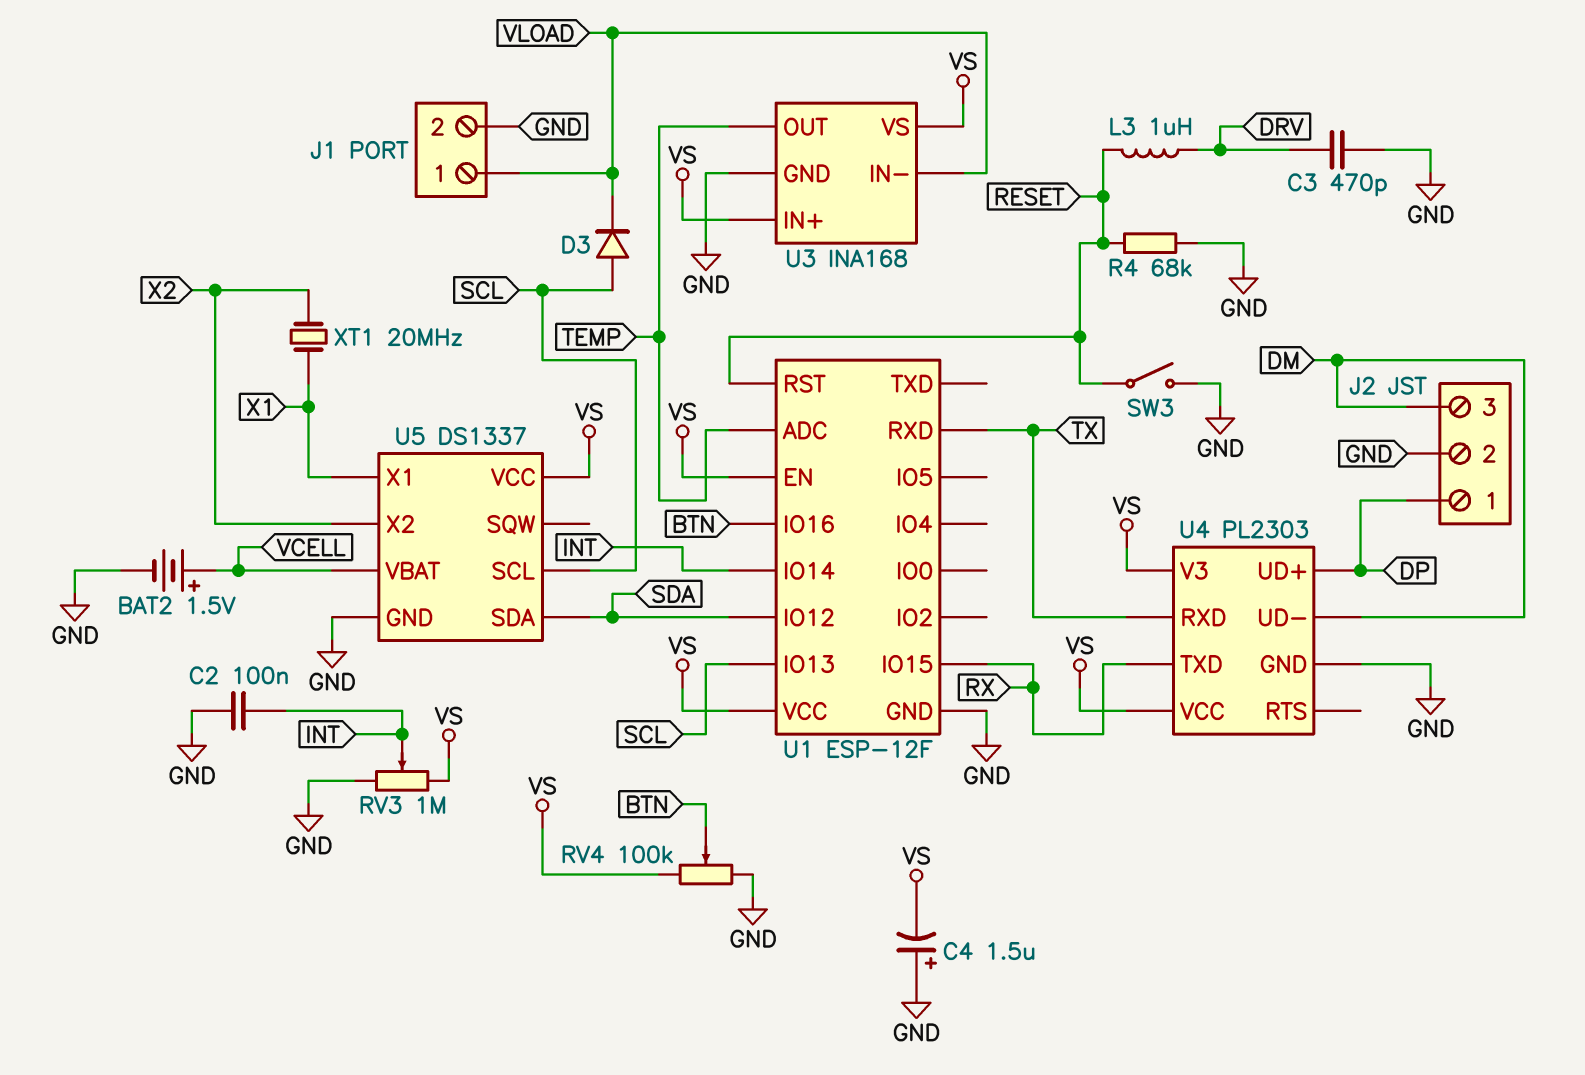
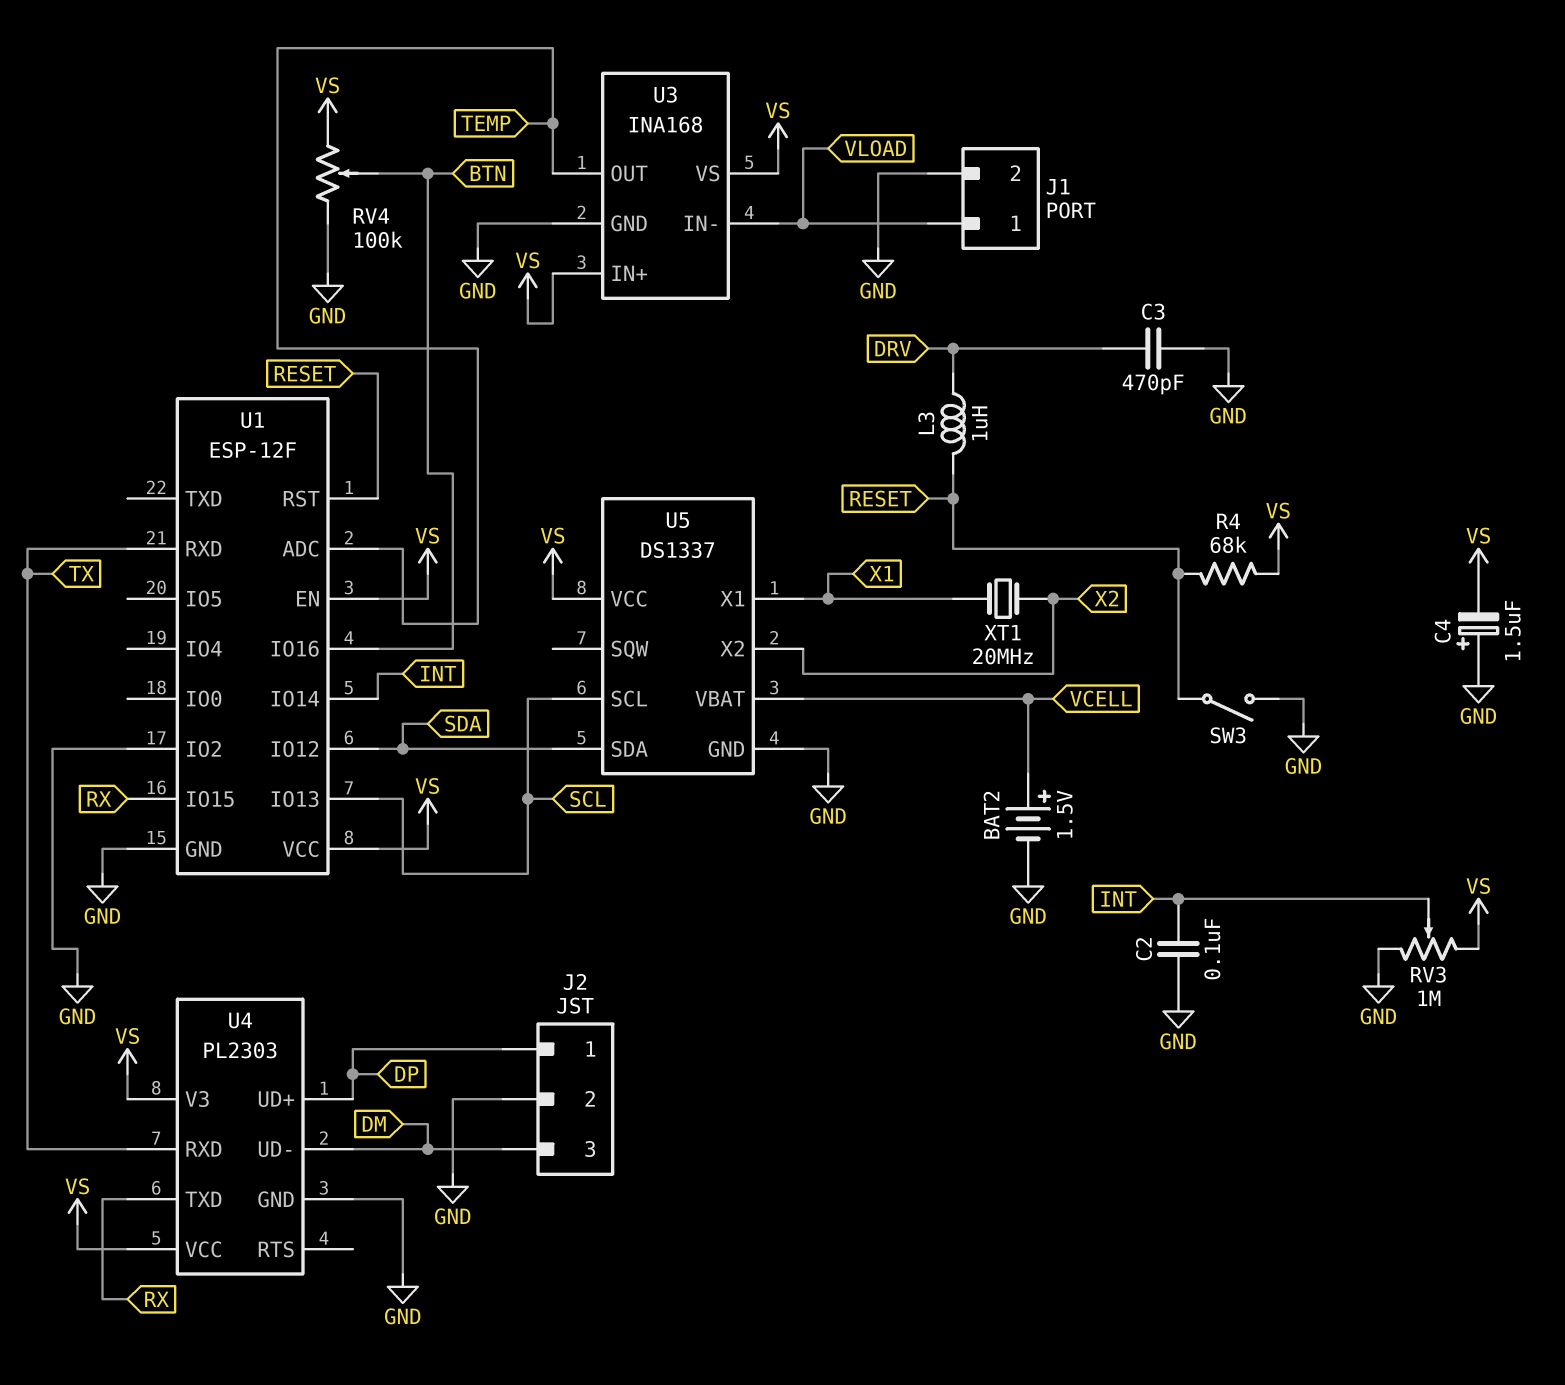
D3: diode (A SCL, K VLOAD) -> none
R4: 68k (GND, RESET) -> 68k (RESET, VS)
U1 pin IO2: none -> GND

